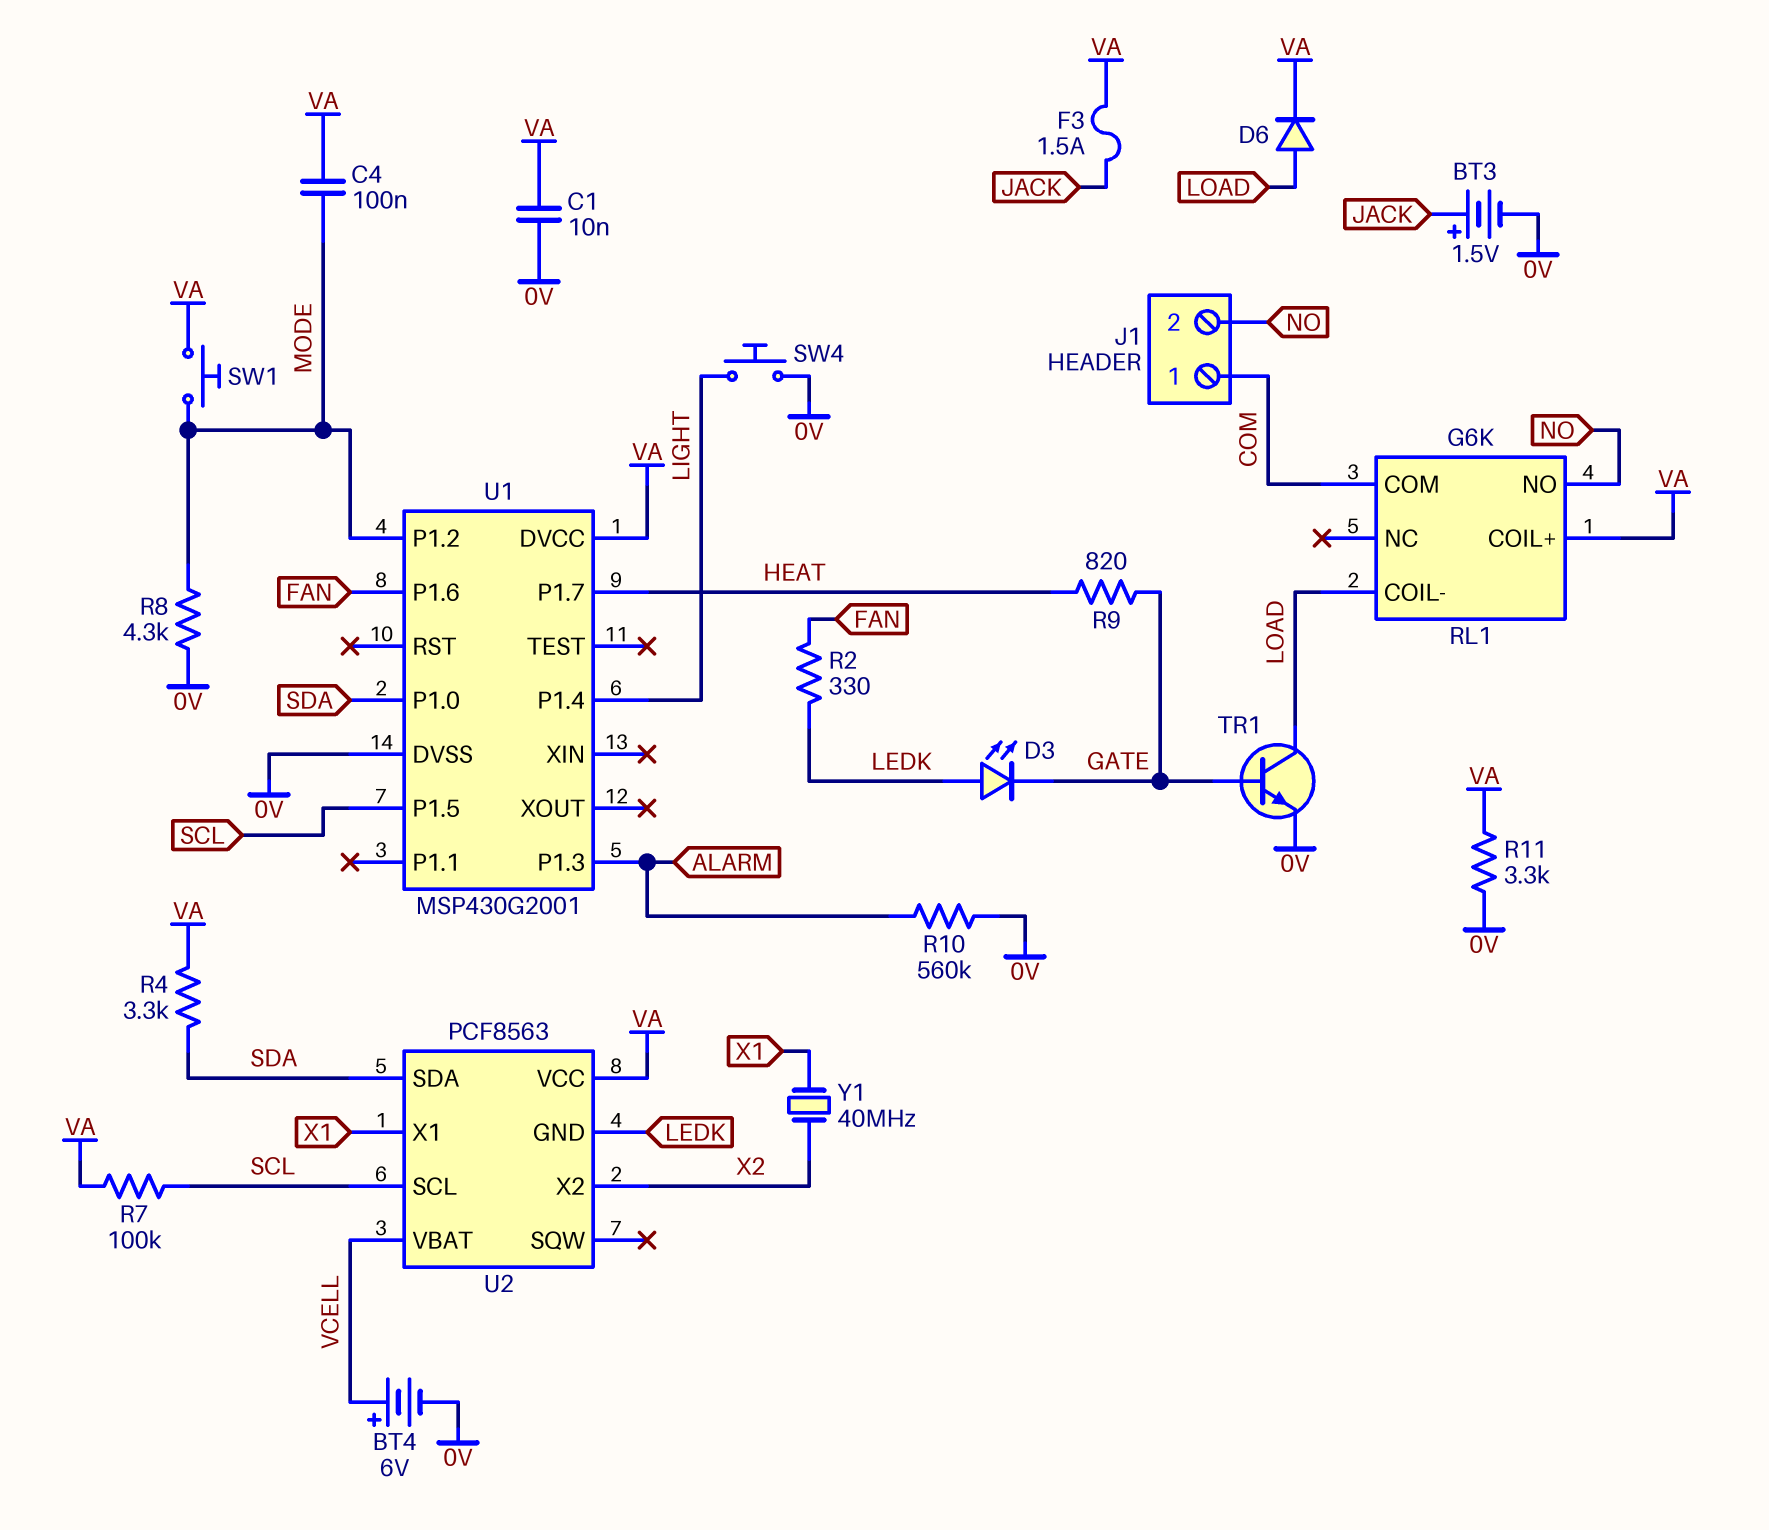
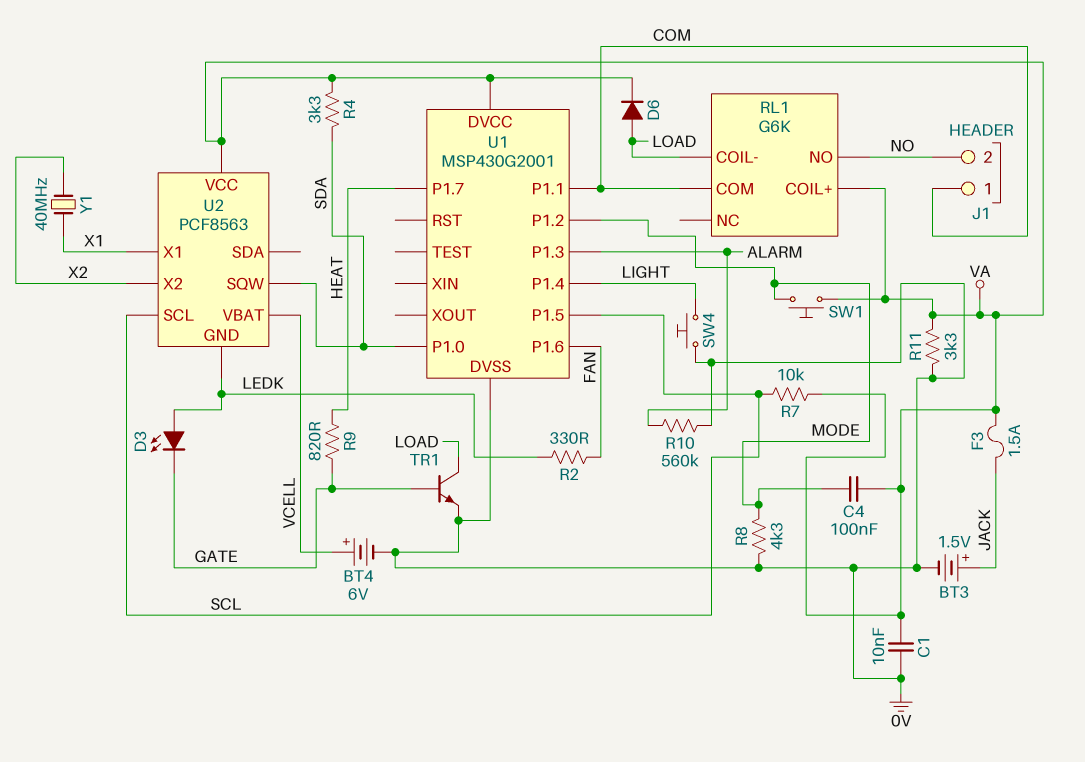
R7: 100k (SCL, VA) -> 10k (SCL, VA)
U1 pin P1.1: none -> COM
U2 pin SDA: SDA -> none
U2 pin SQW: none -> SDA

